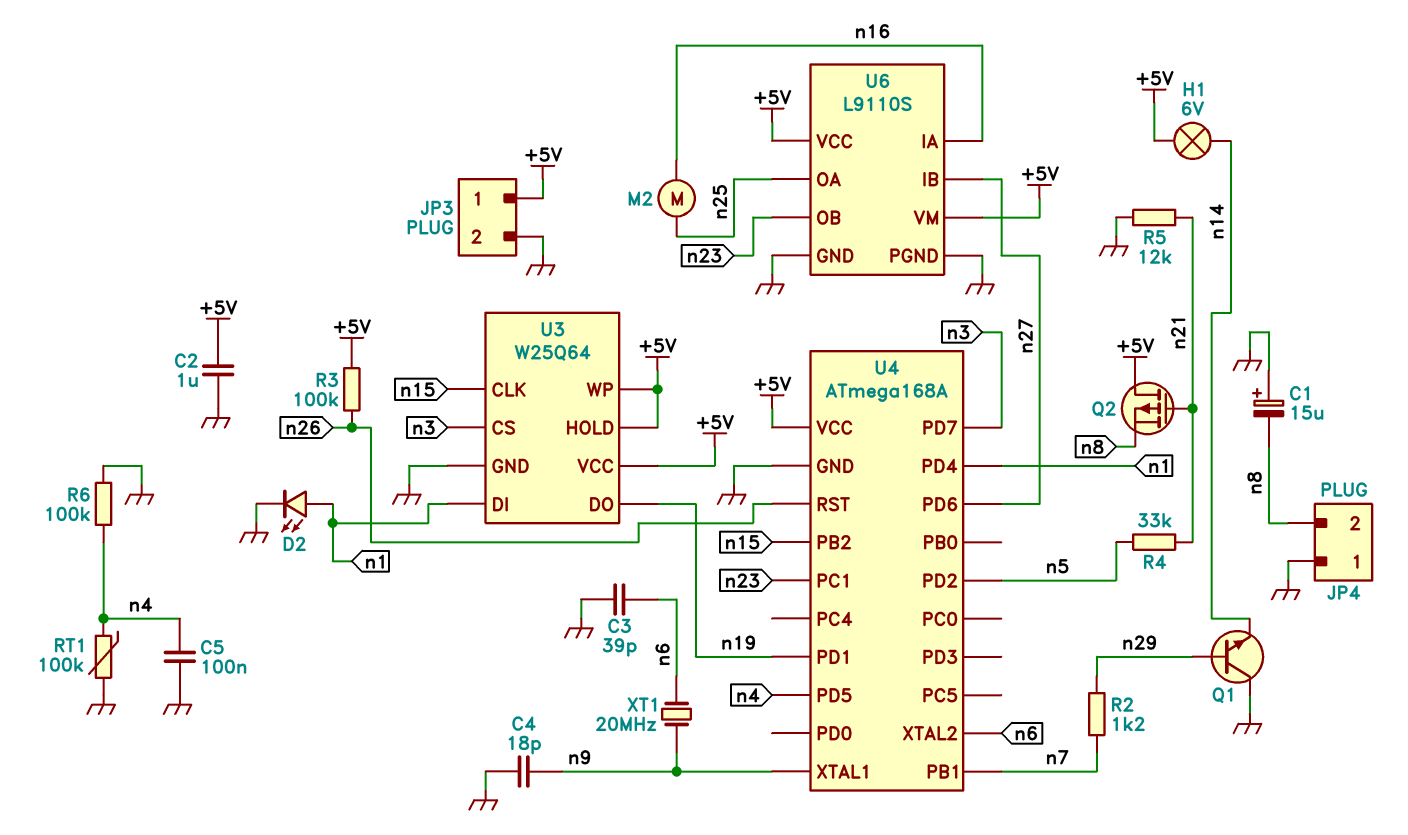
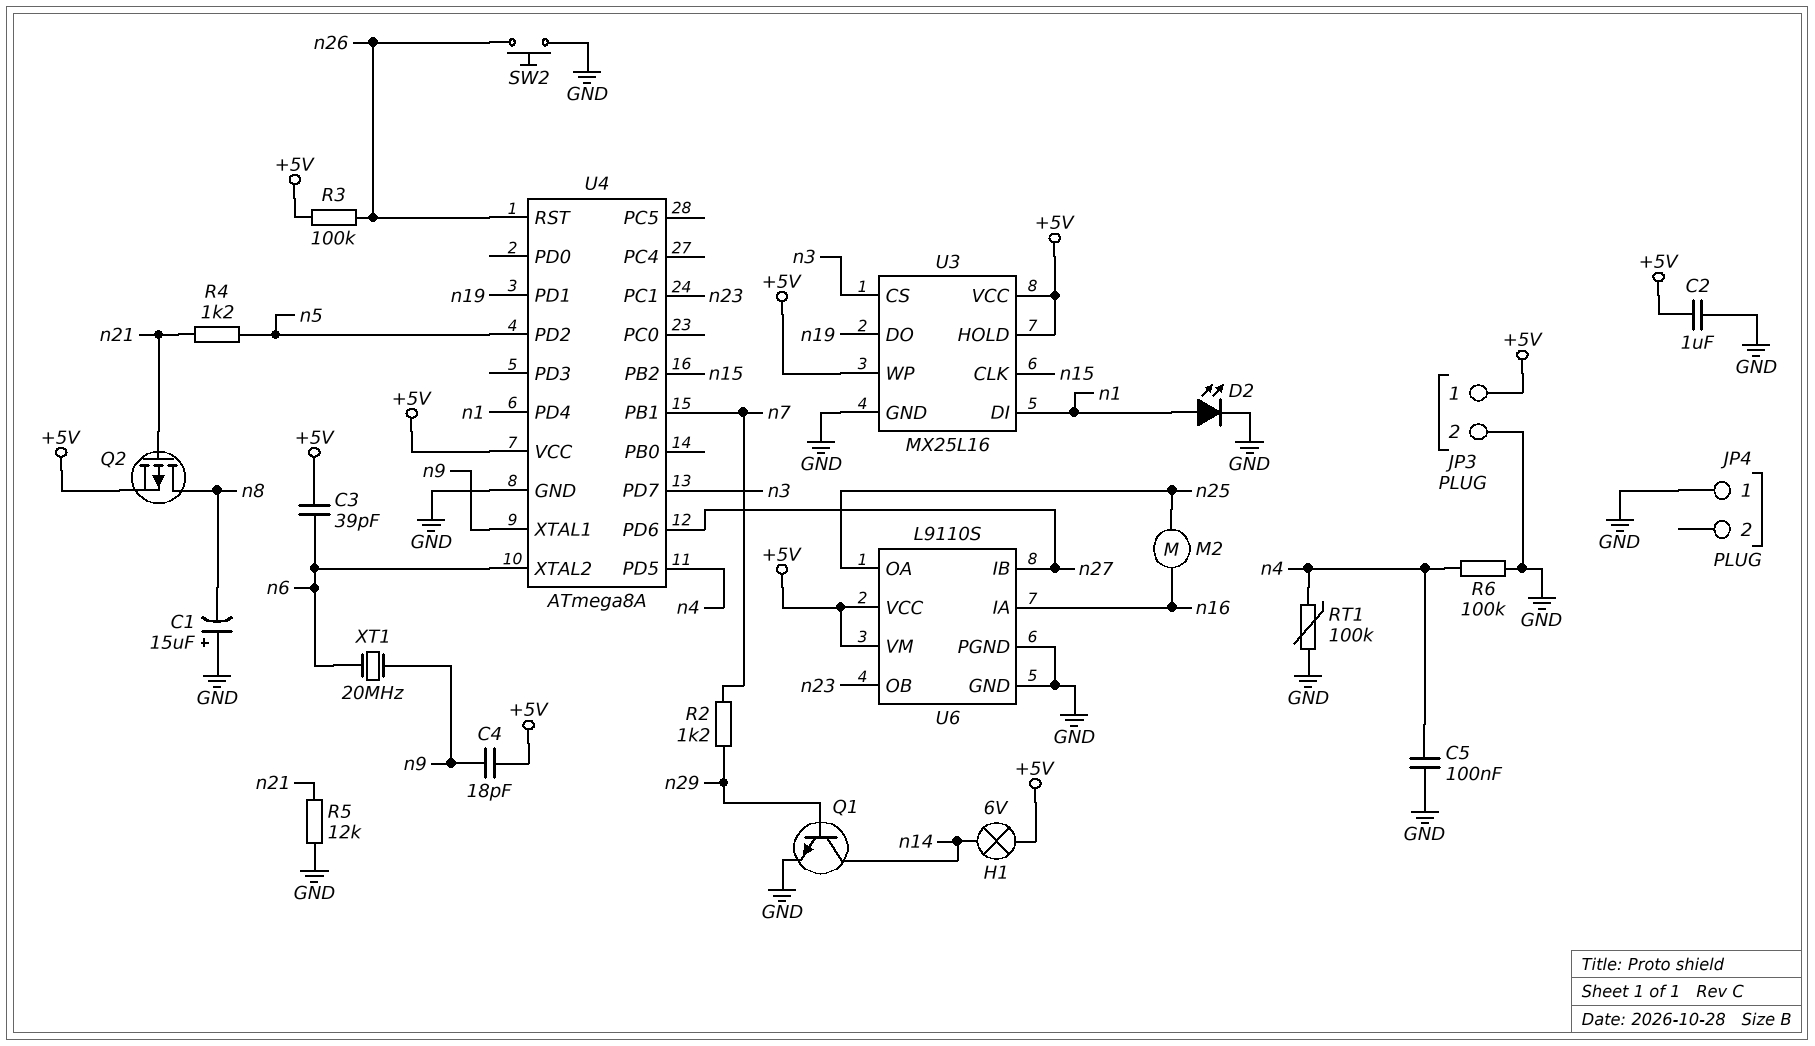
C3: 39pF (GND, n6) -> 39pF (+5V, n6)
C4: 18pF (GND, n9) -> 18pF (+5V, n9)
JP4 pin 2: n8 -> none
Q1: NPN (B n29, C GND, E n14) -> NPN (B n29, C n14, E GND)
Q2: PMOS (G n21, D +5V, S n8) -> PMOS (G n21, D n8, S +5V)
R4: 33k (n5, n21) -> 1.2k (n5, n21)
SW2: none -> button (GND, n26)
U3: W25Q64 -> MX25L16
U4: ATmega168A -> ATmega8A

